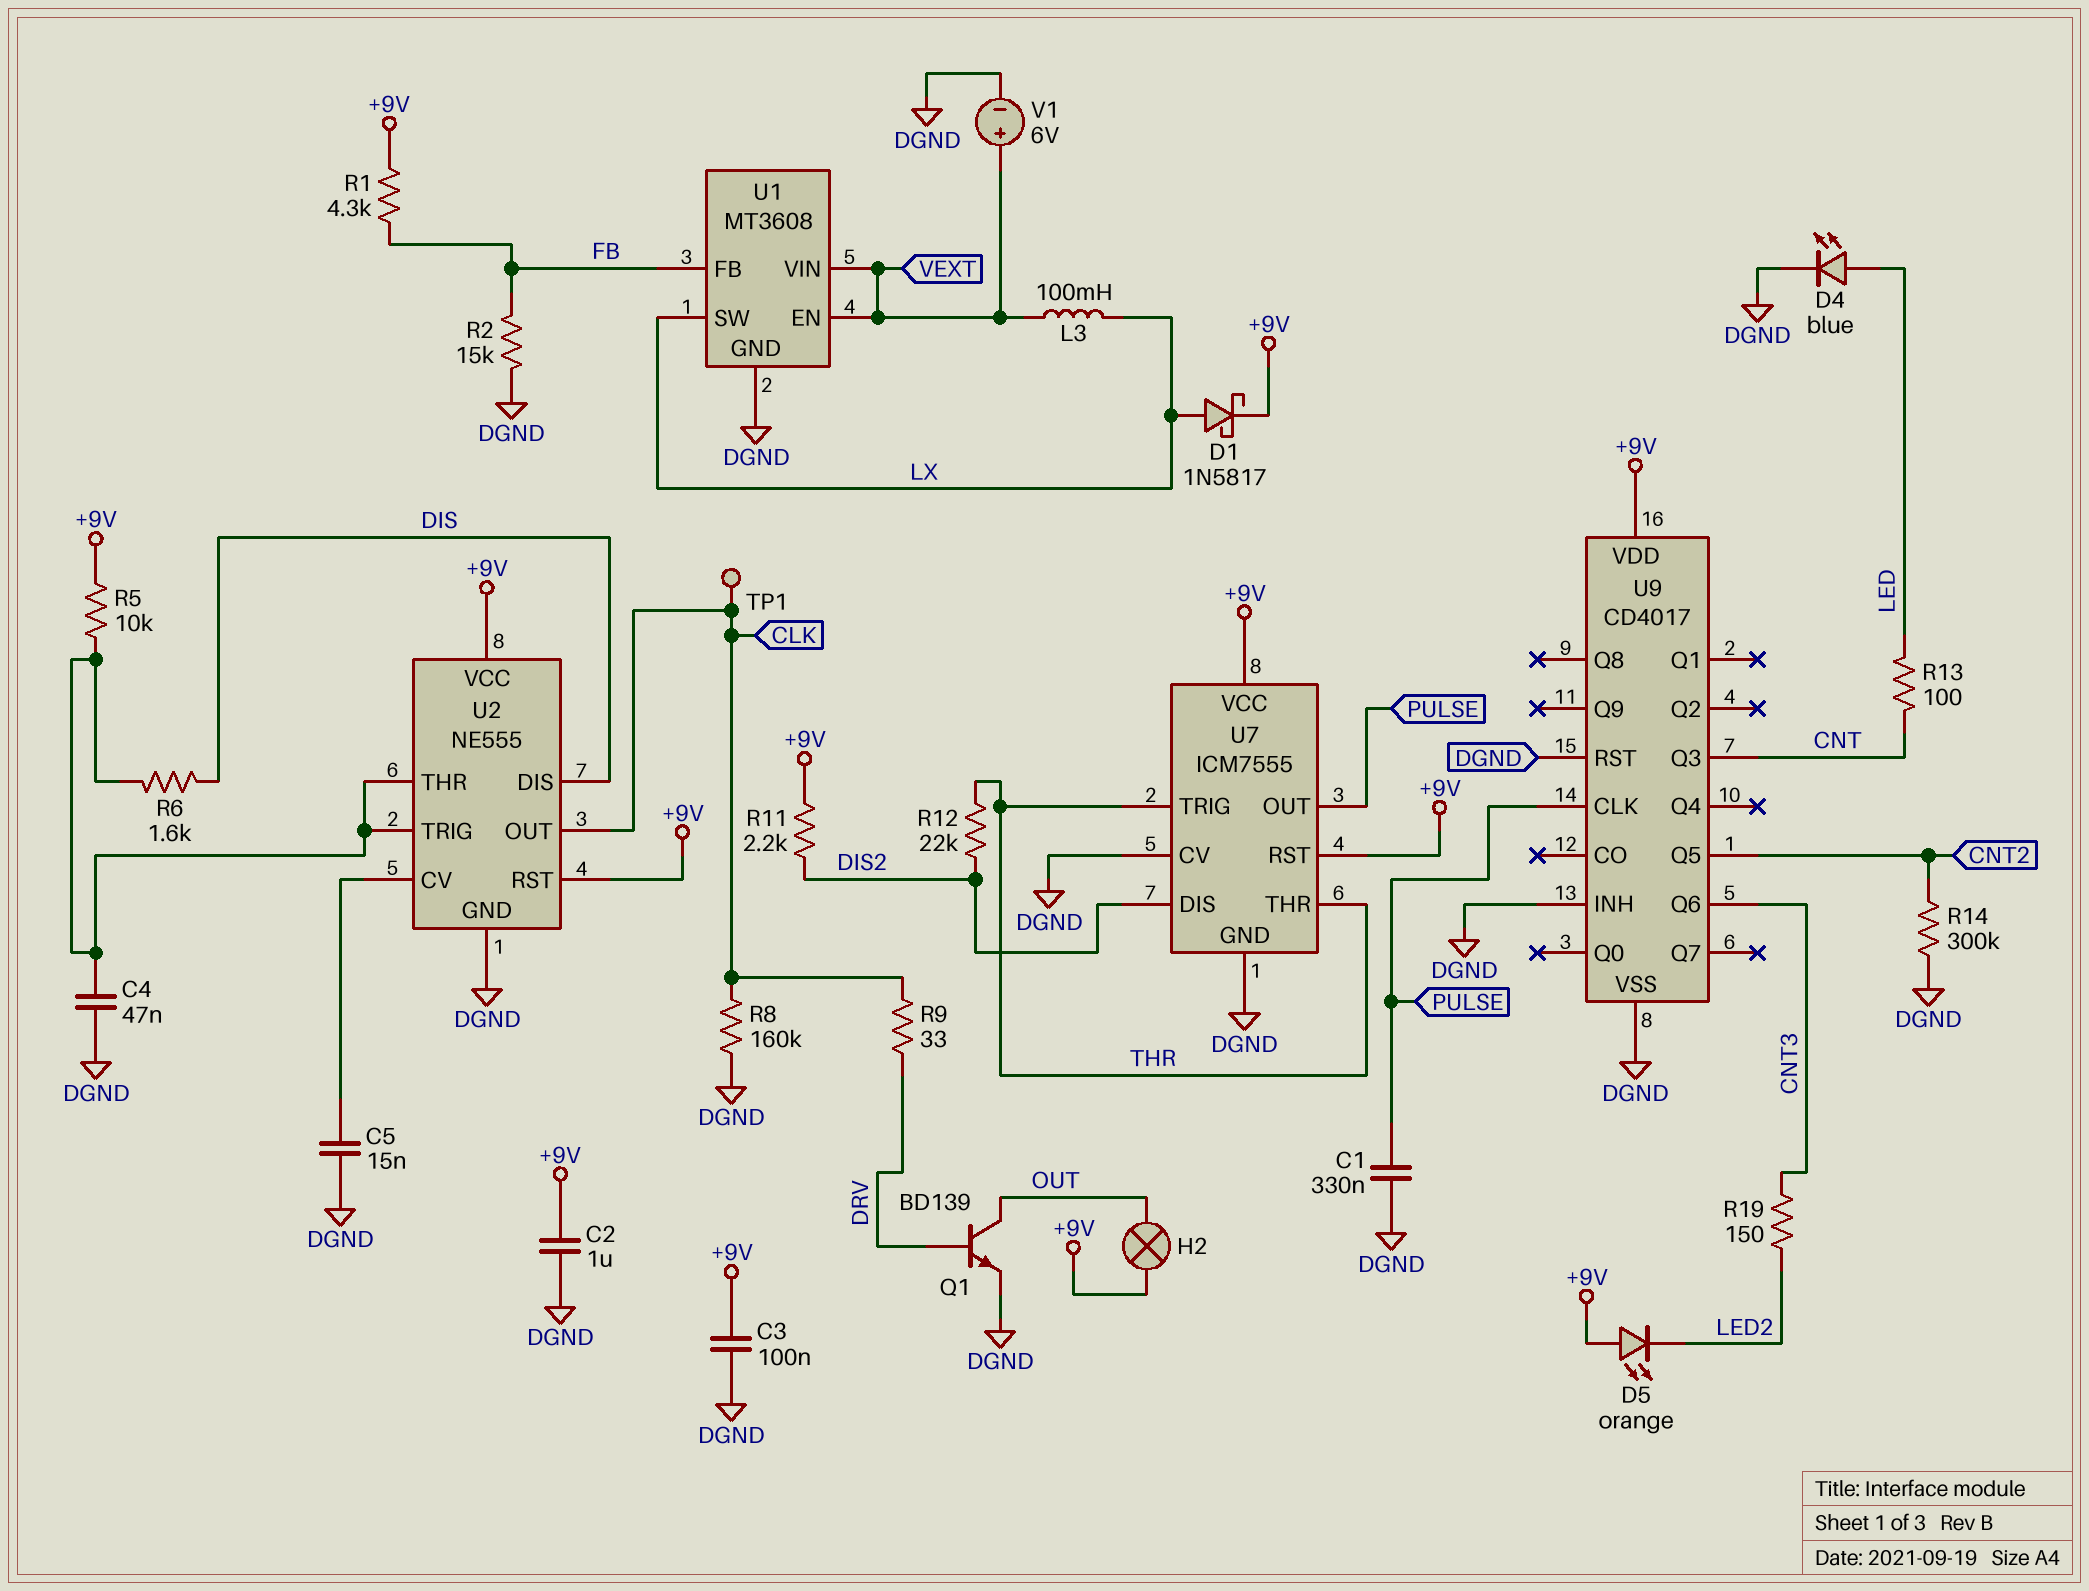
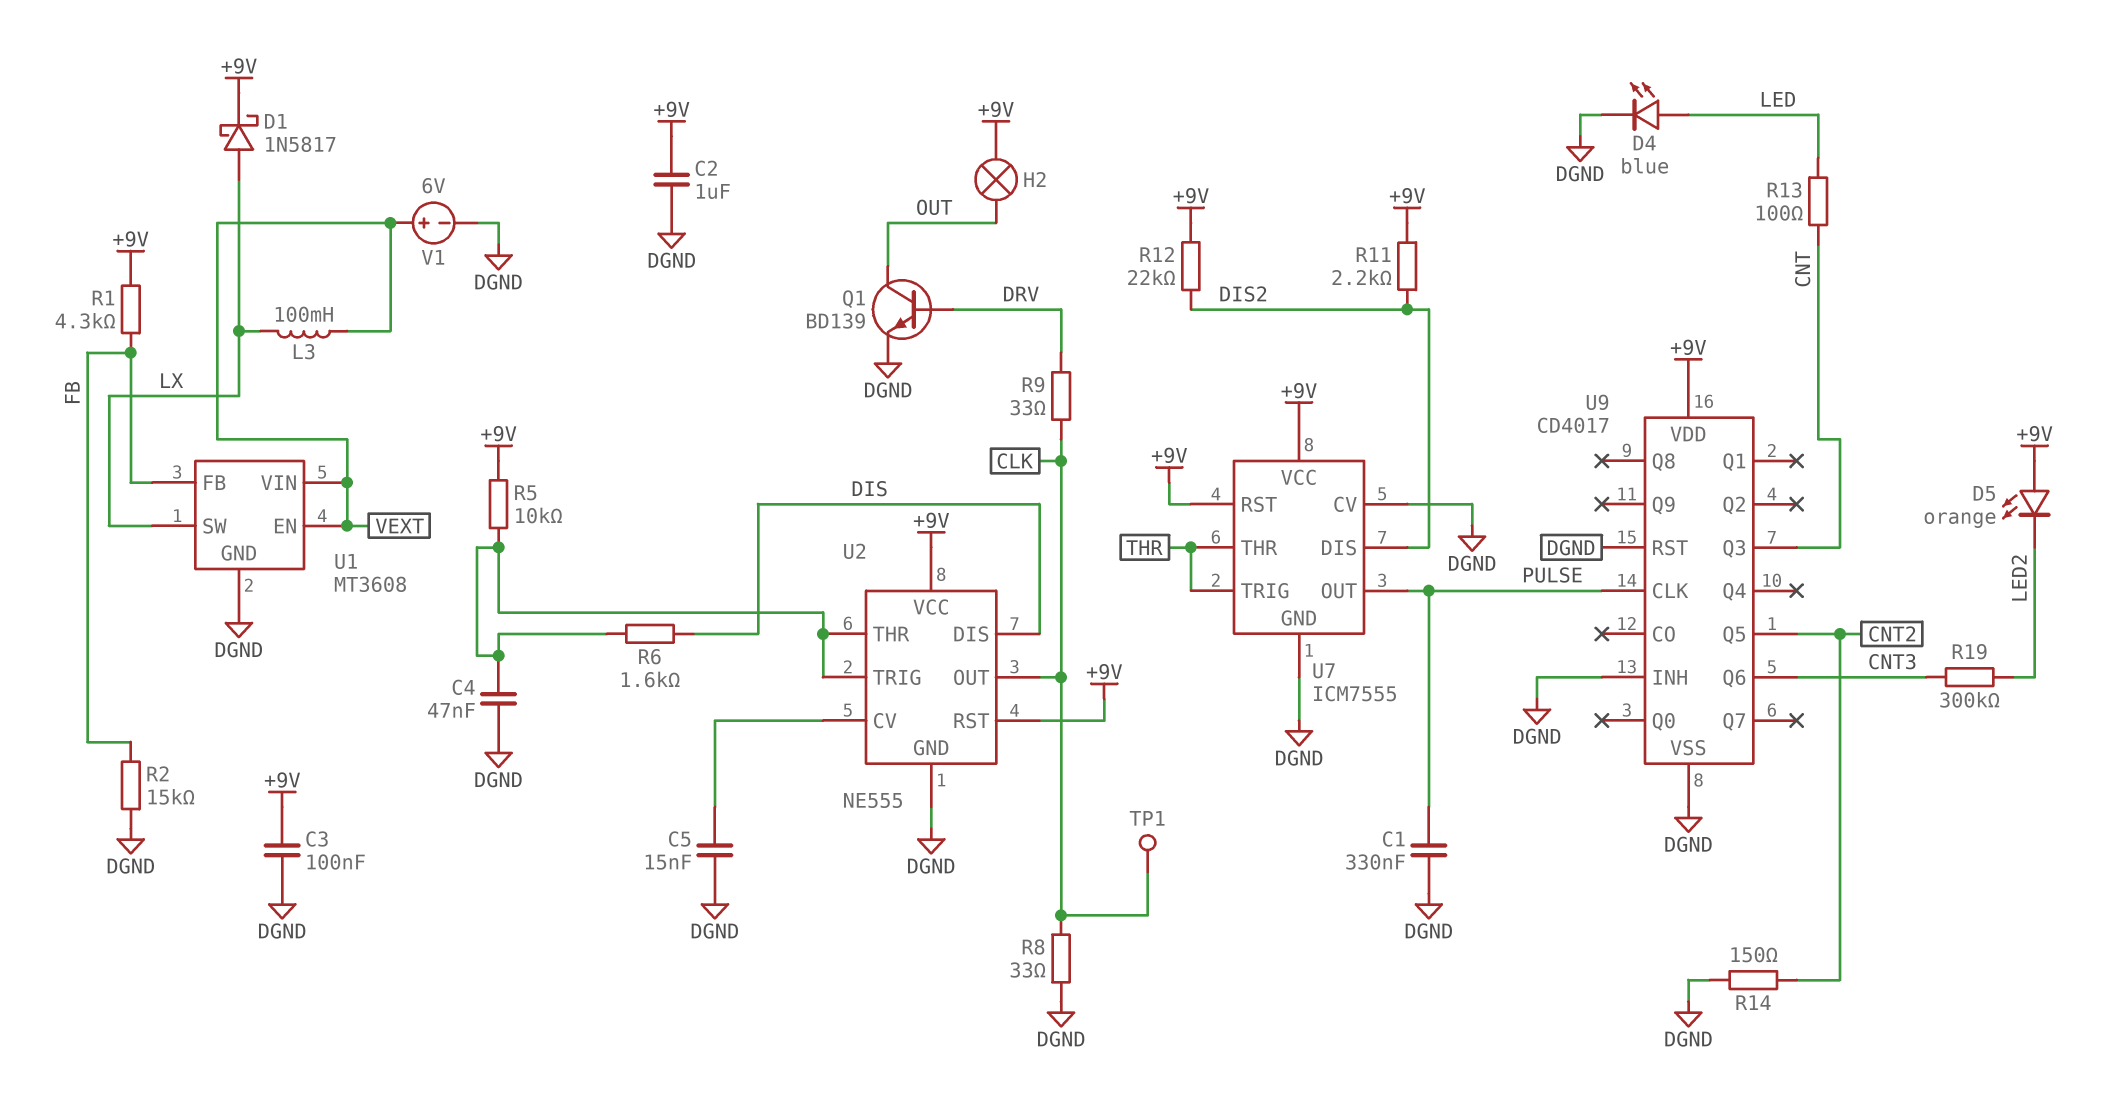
R8: 160k (CLK, DGND) -> 33 (CLK, DGND)
R12: 22k (DIS2, THR) -> 22k (+9V, DIS2)
R14: 300k (CNT2, DGND) -> 150 (CNT2, DGND)
R19: 150 (CNT3, LED2) -> 300k (CNT3, LED2)

